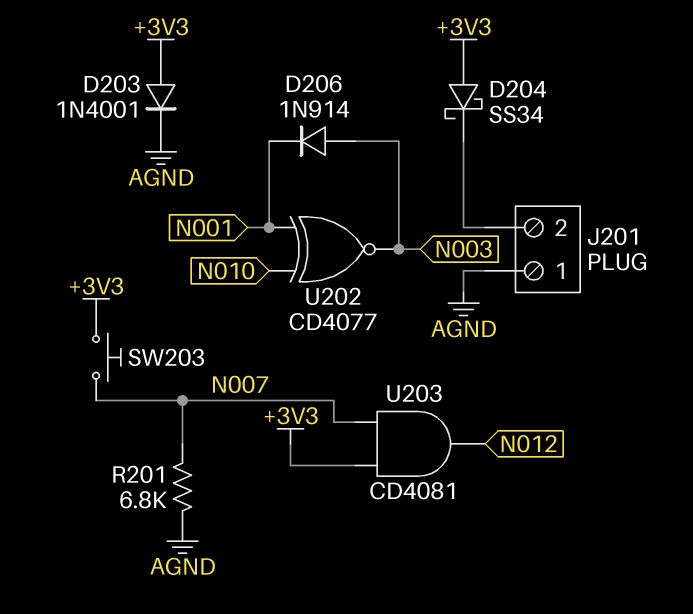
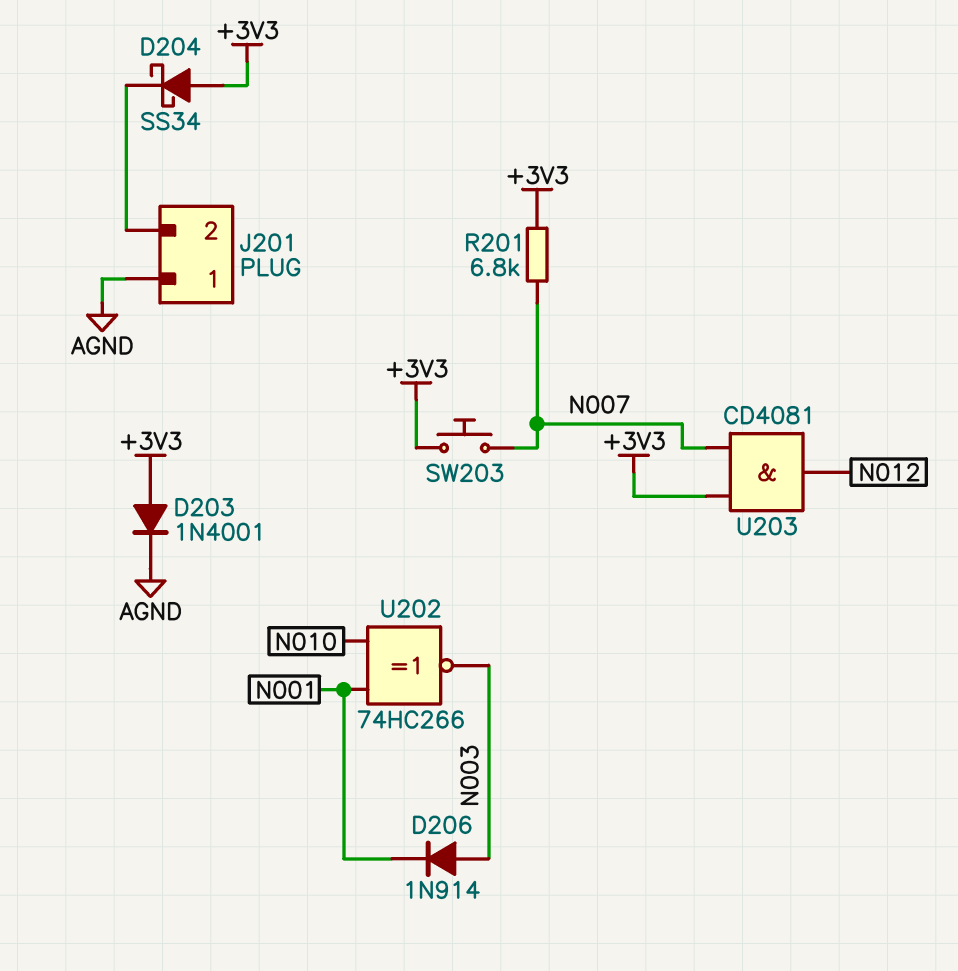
R201: 6.8k (AGND, N007) -> 6.8k (+3V3, N007)
U202: XNOR CD4077 (in N001, in N010, out N003) -> XNOR 74HC266 (in N001, in N010, out N003)

